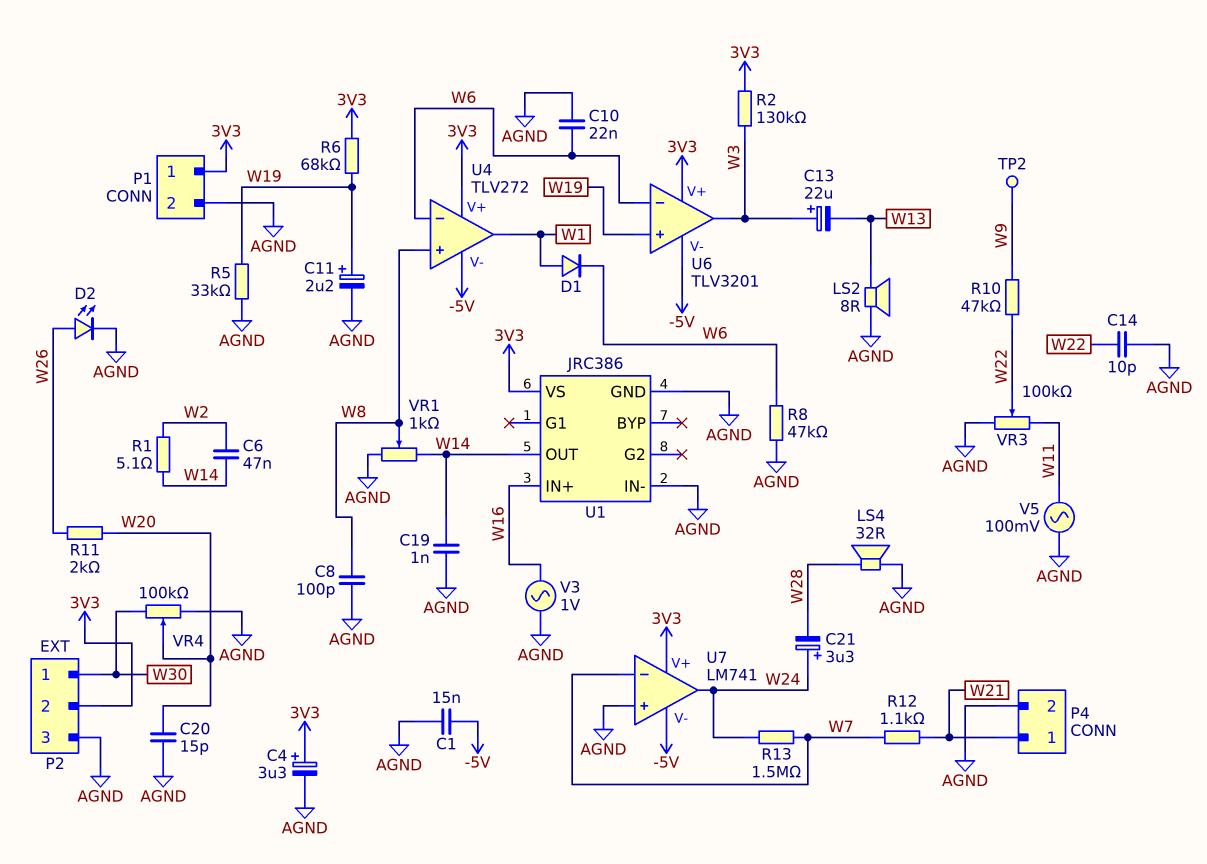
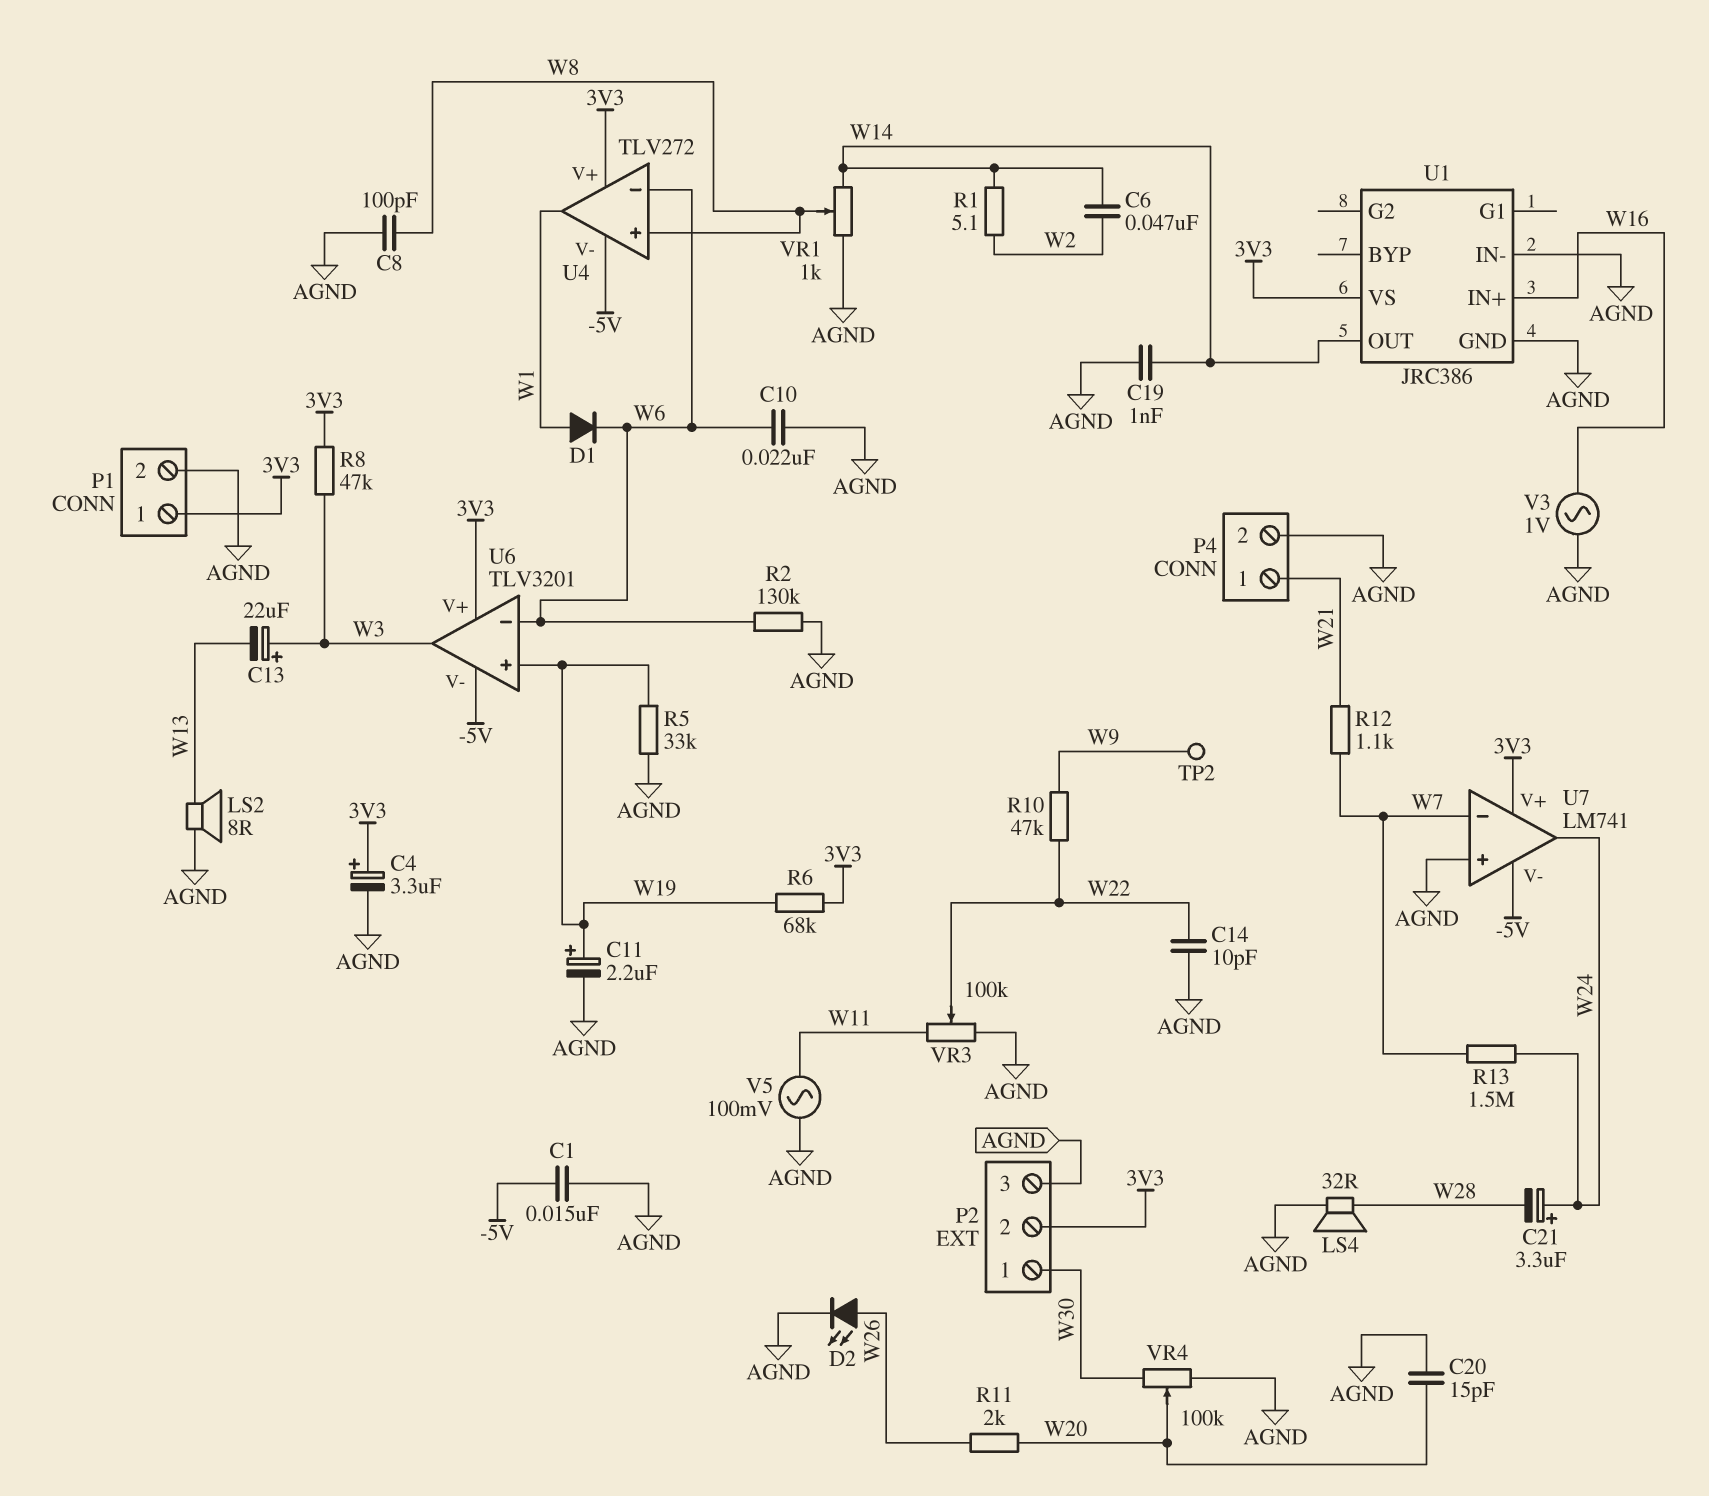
R2: 130k (3V3, W3) -> 130k (AGND, W6)
R8: 47k (AGND, W6) -> 47k (3V3, W3)

